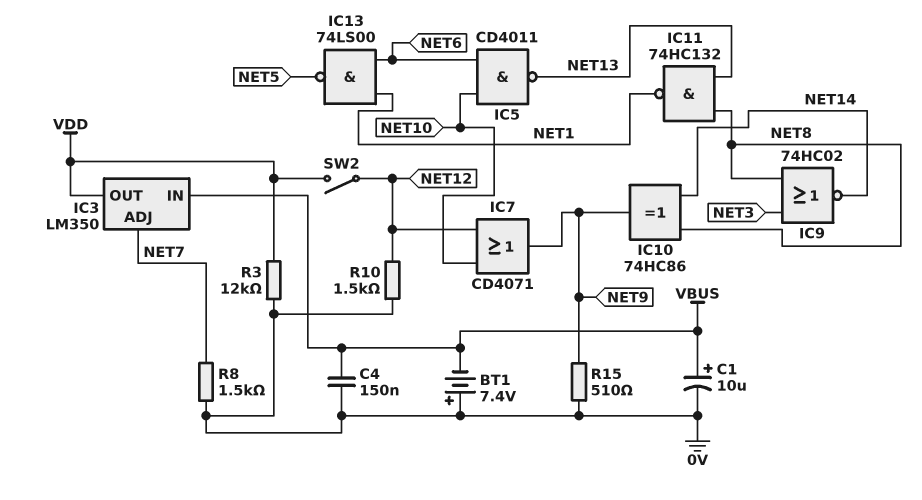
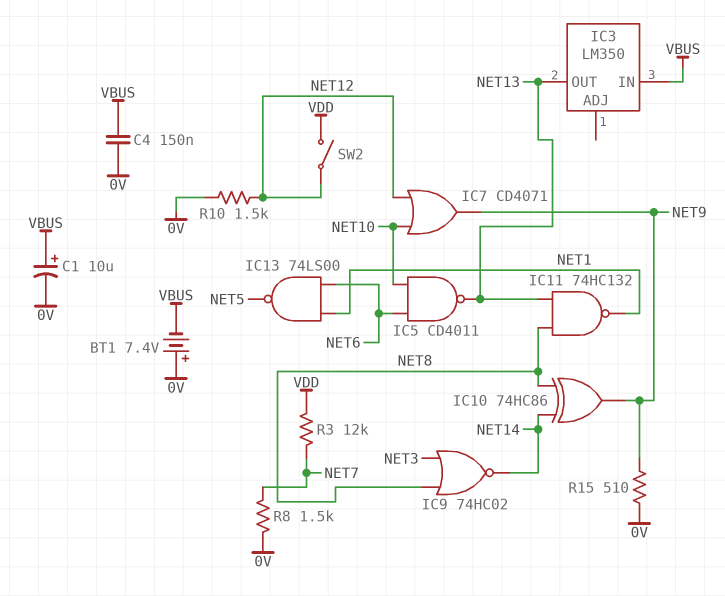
IC3 pin ADJ: NET7 -> none
IC3 pin OUT: VDD -> NET13
R3: 12k (0V, VDD) -> 12k (NET7, VDD)

